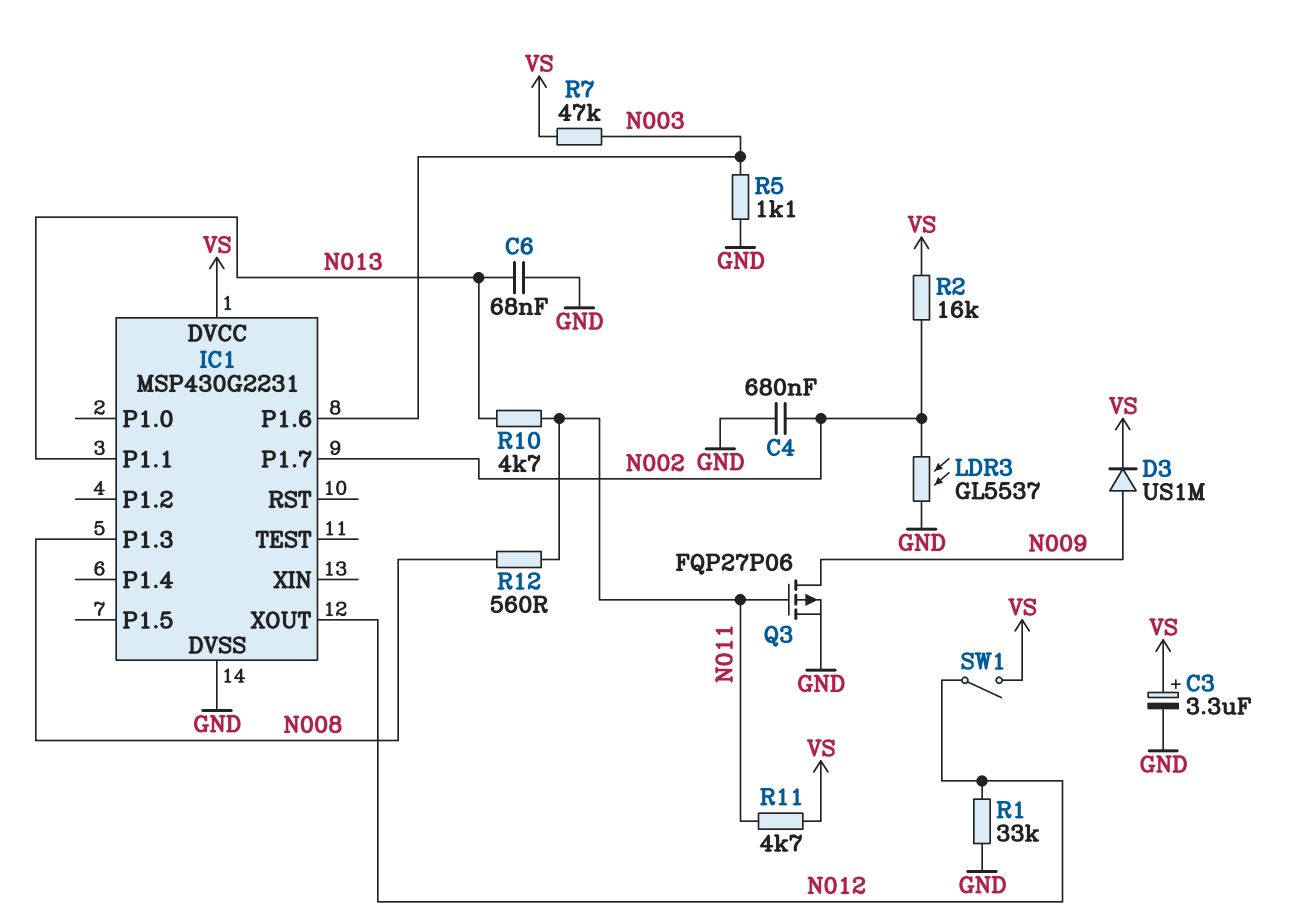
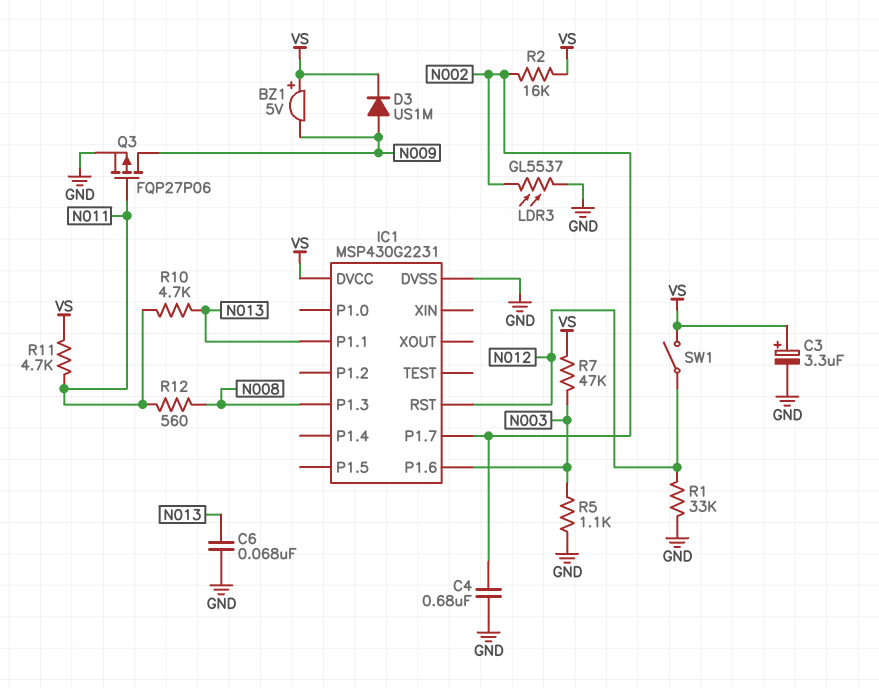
BZ1: none -> buzzer 5V (plus VS, minus N009)
IC1 pin RST: none -> N012
IC1 pin XOUT: N012 -> none

